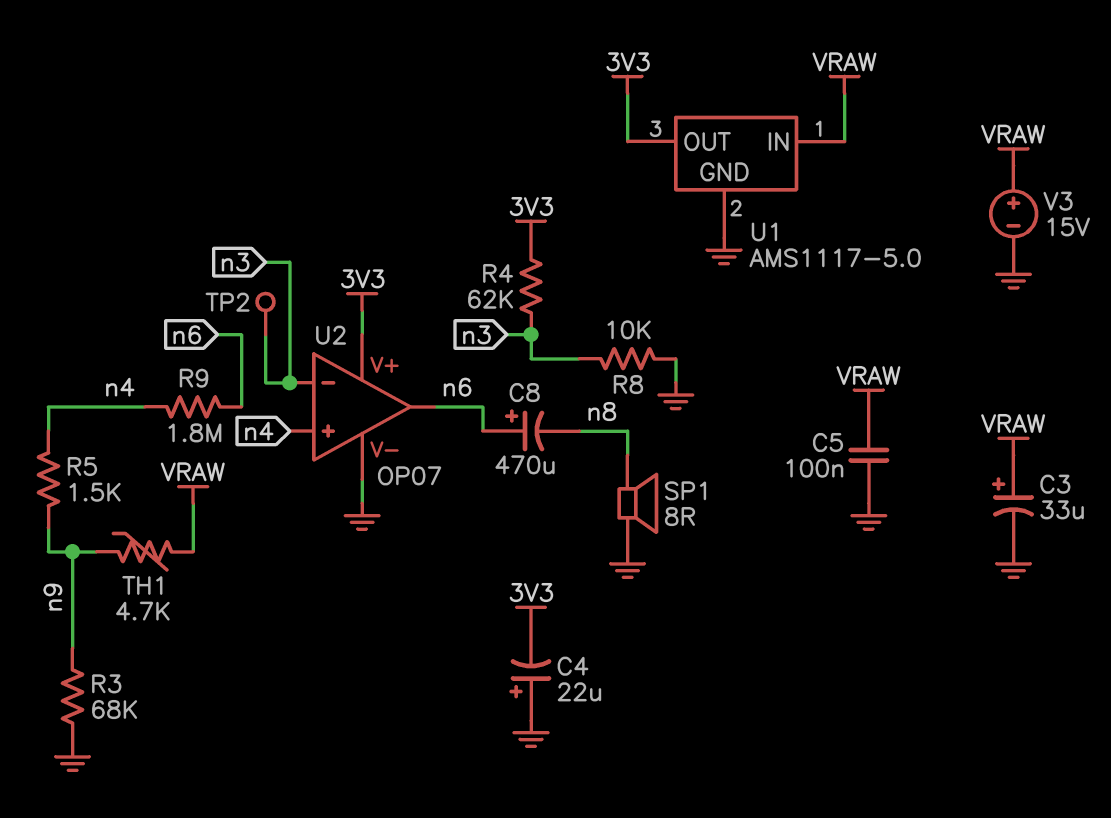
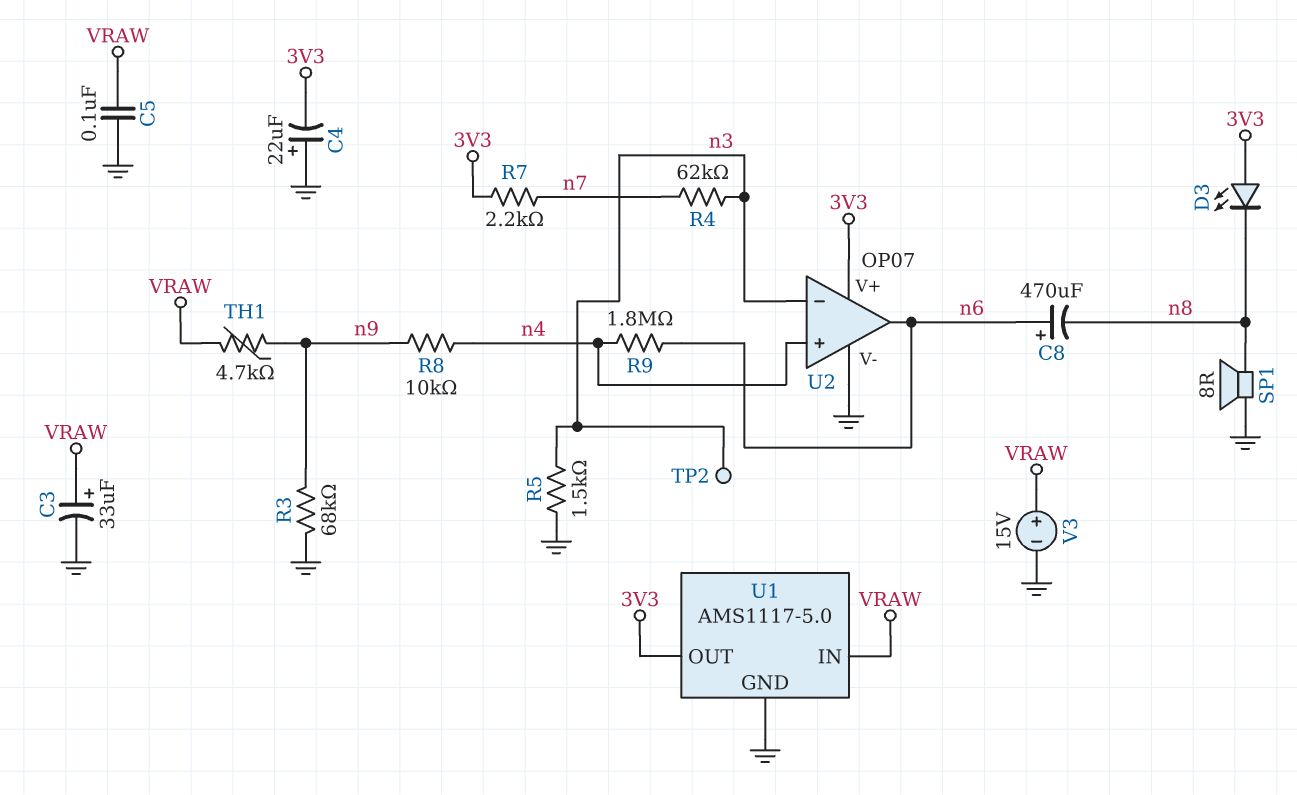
D3: none -> LED (A 3V3, K n8)
R4: 62k (3V3, n3) -> 62k (n3, n7)
R5: 1.5k (n4, n9) -> 1.5k (GND, n3)
R7: none -> 2.2k (3V3, n7)
R8: 10k (GND, n3) -> 10k (n4, n9)

